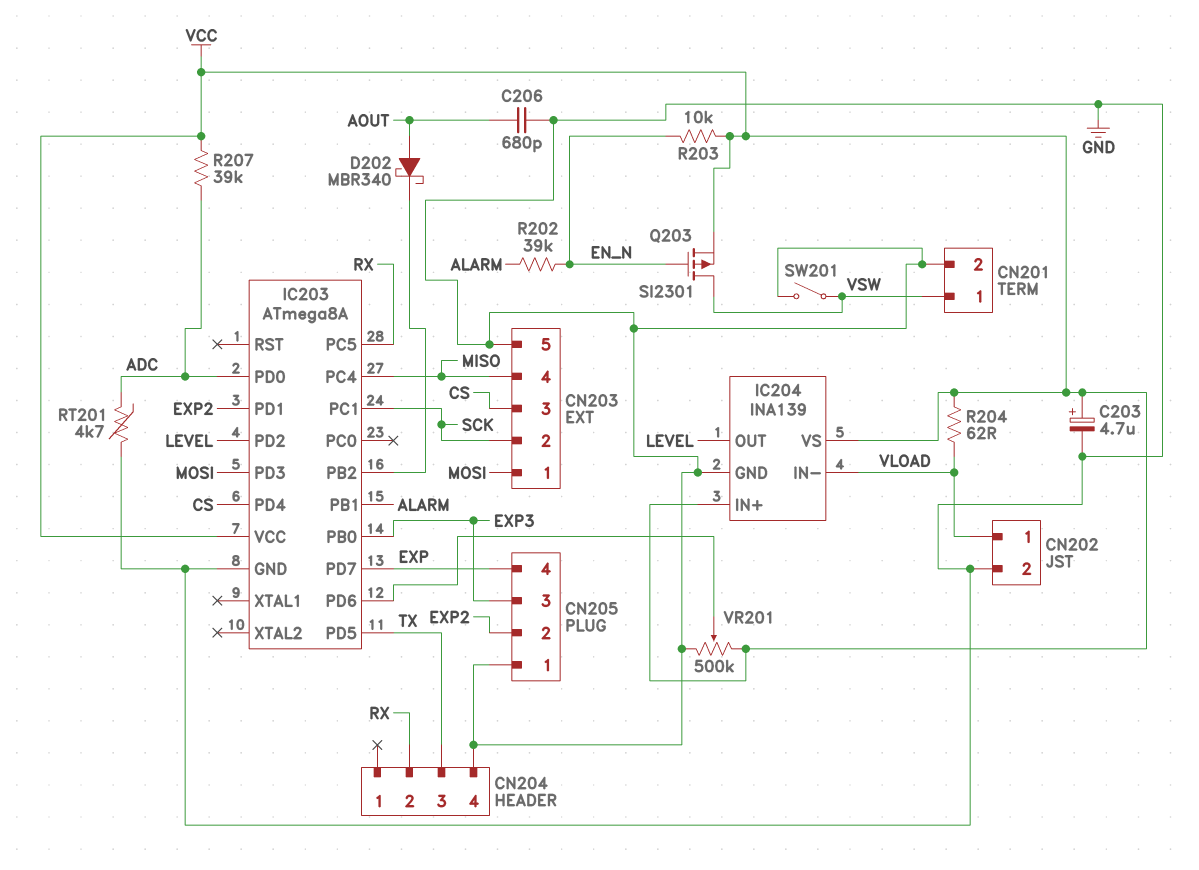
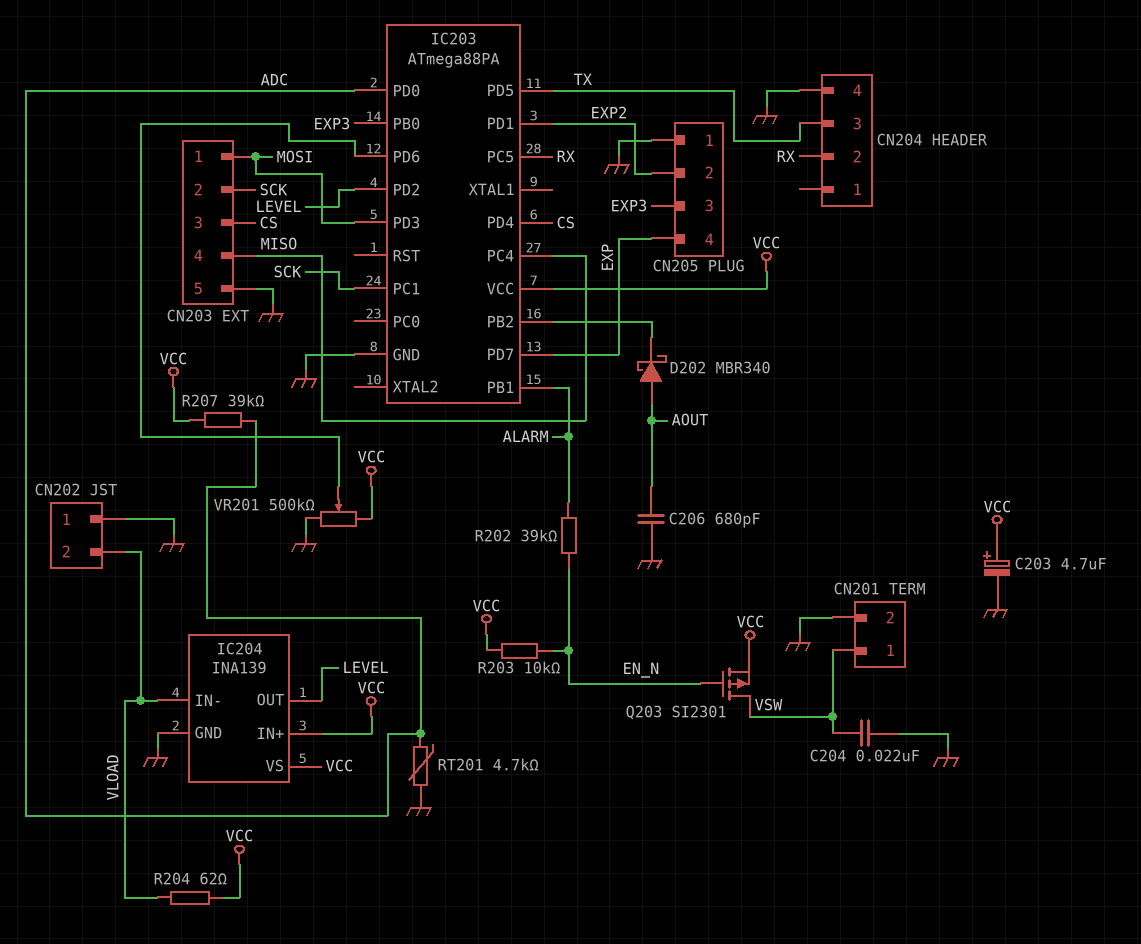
C204: none -> 22nF (GND, VSW)
CN202 pin 1: VLOAD -> GND
CN202 pin 2: GND -> VLOAD
IC203: ATmega8A -> ATmega88PA
SW201: switch (GND, VSW) -> none

